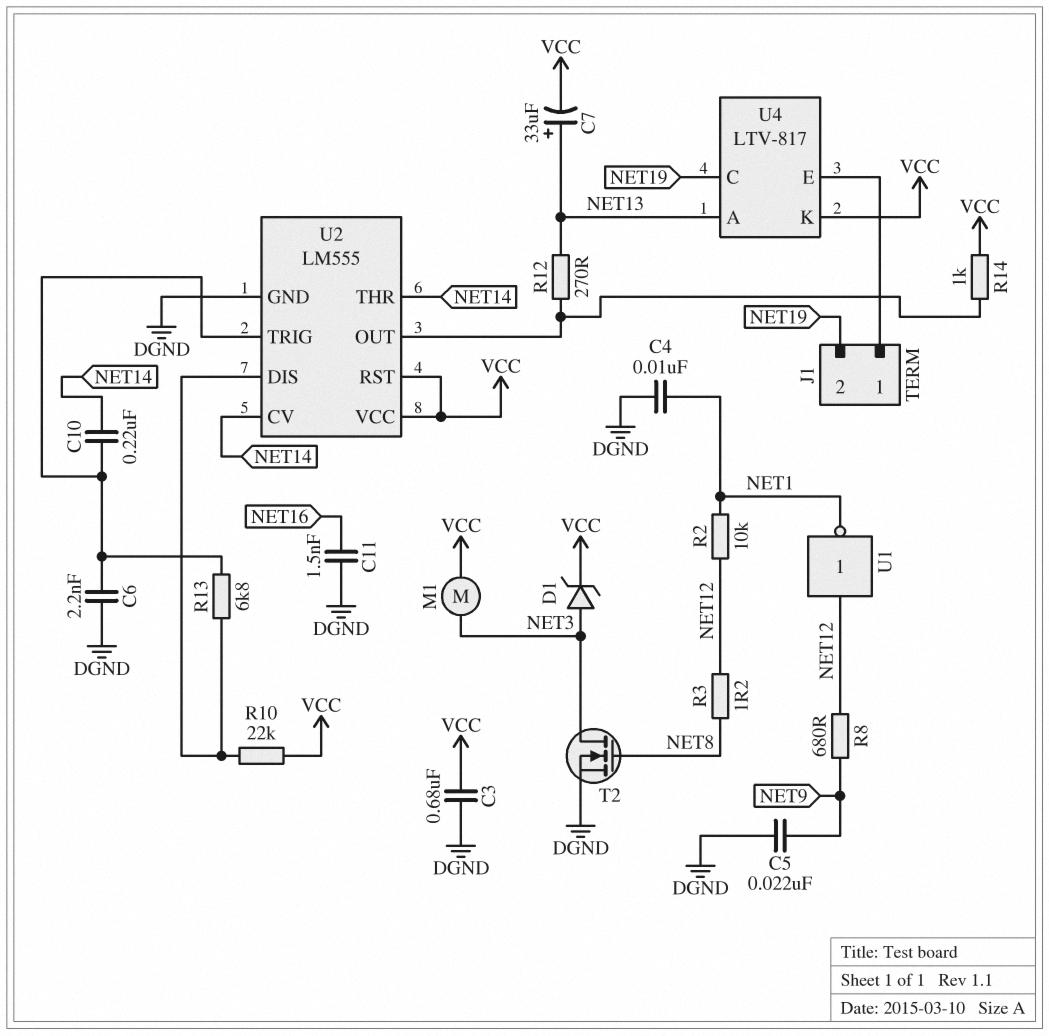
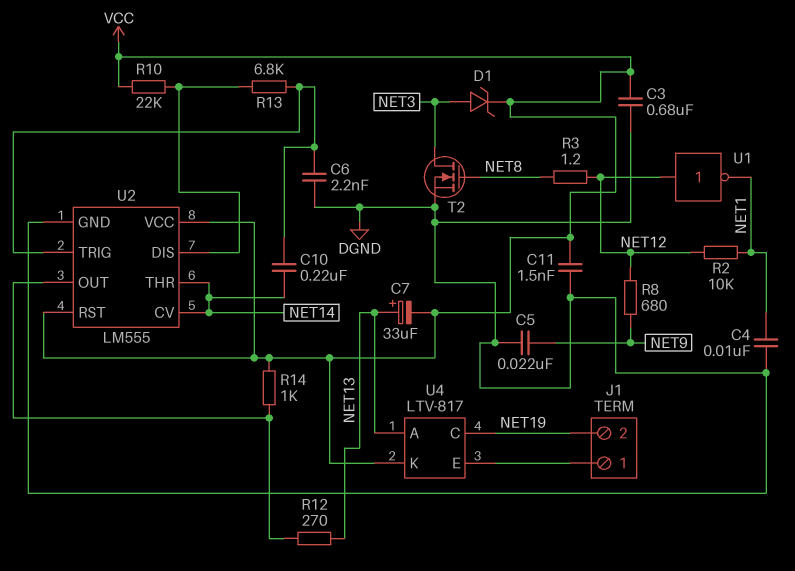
C11: 1.5nF (DGND, NET16) -> 1.5nF (DGND, VCC)
M1: motor (NET3, VCC) -> none

